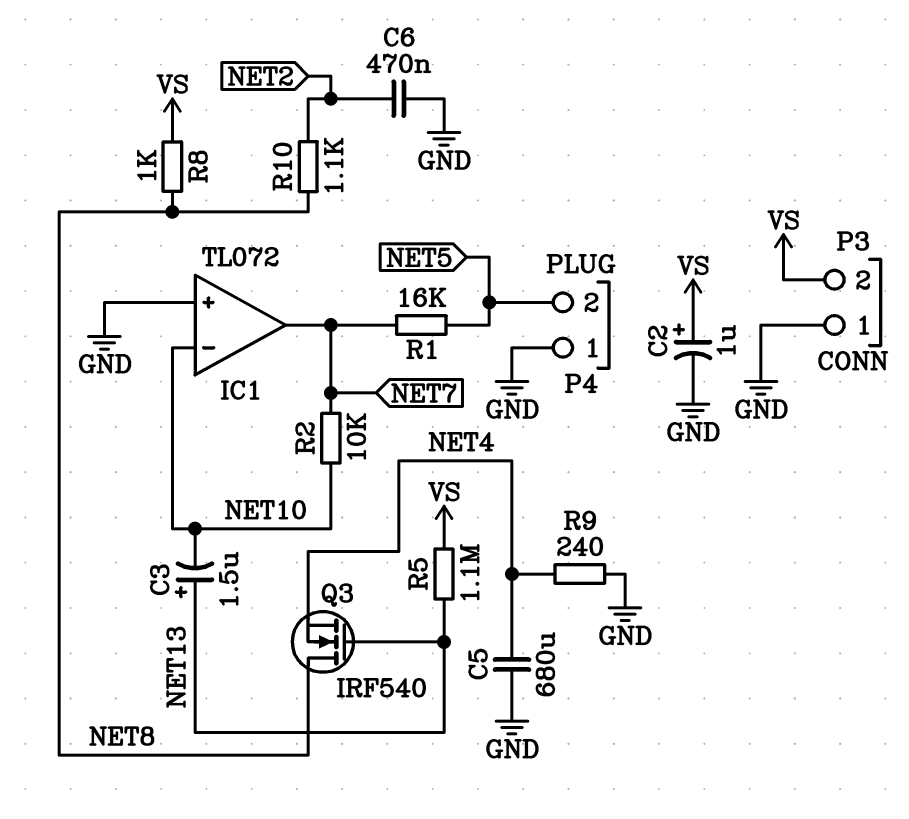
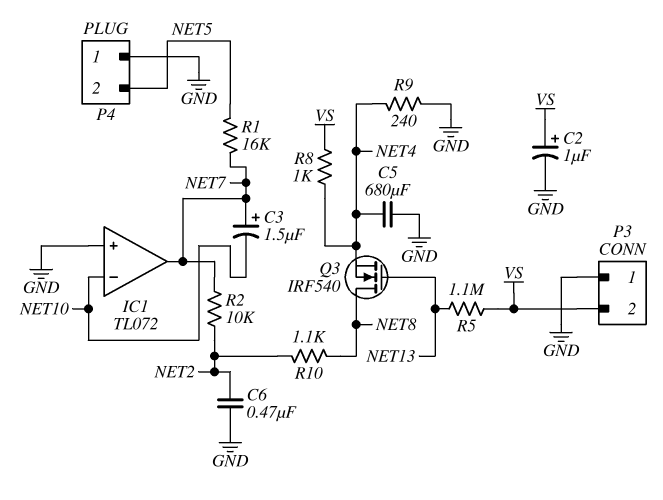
C3: 1.5uF (plus NET13, minus NET10) -> 1.5uF (plus NET7, minus NET10)
R2: 10k (NET7, NET10) -> 10k (NET2, NET7)
R8: 1k (NET8, VS) -> 1k (NET4, VS)

